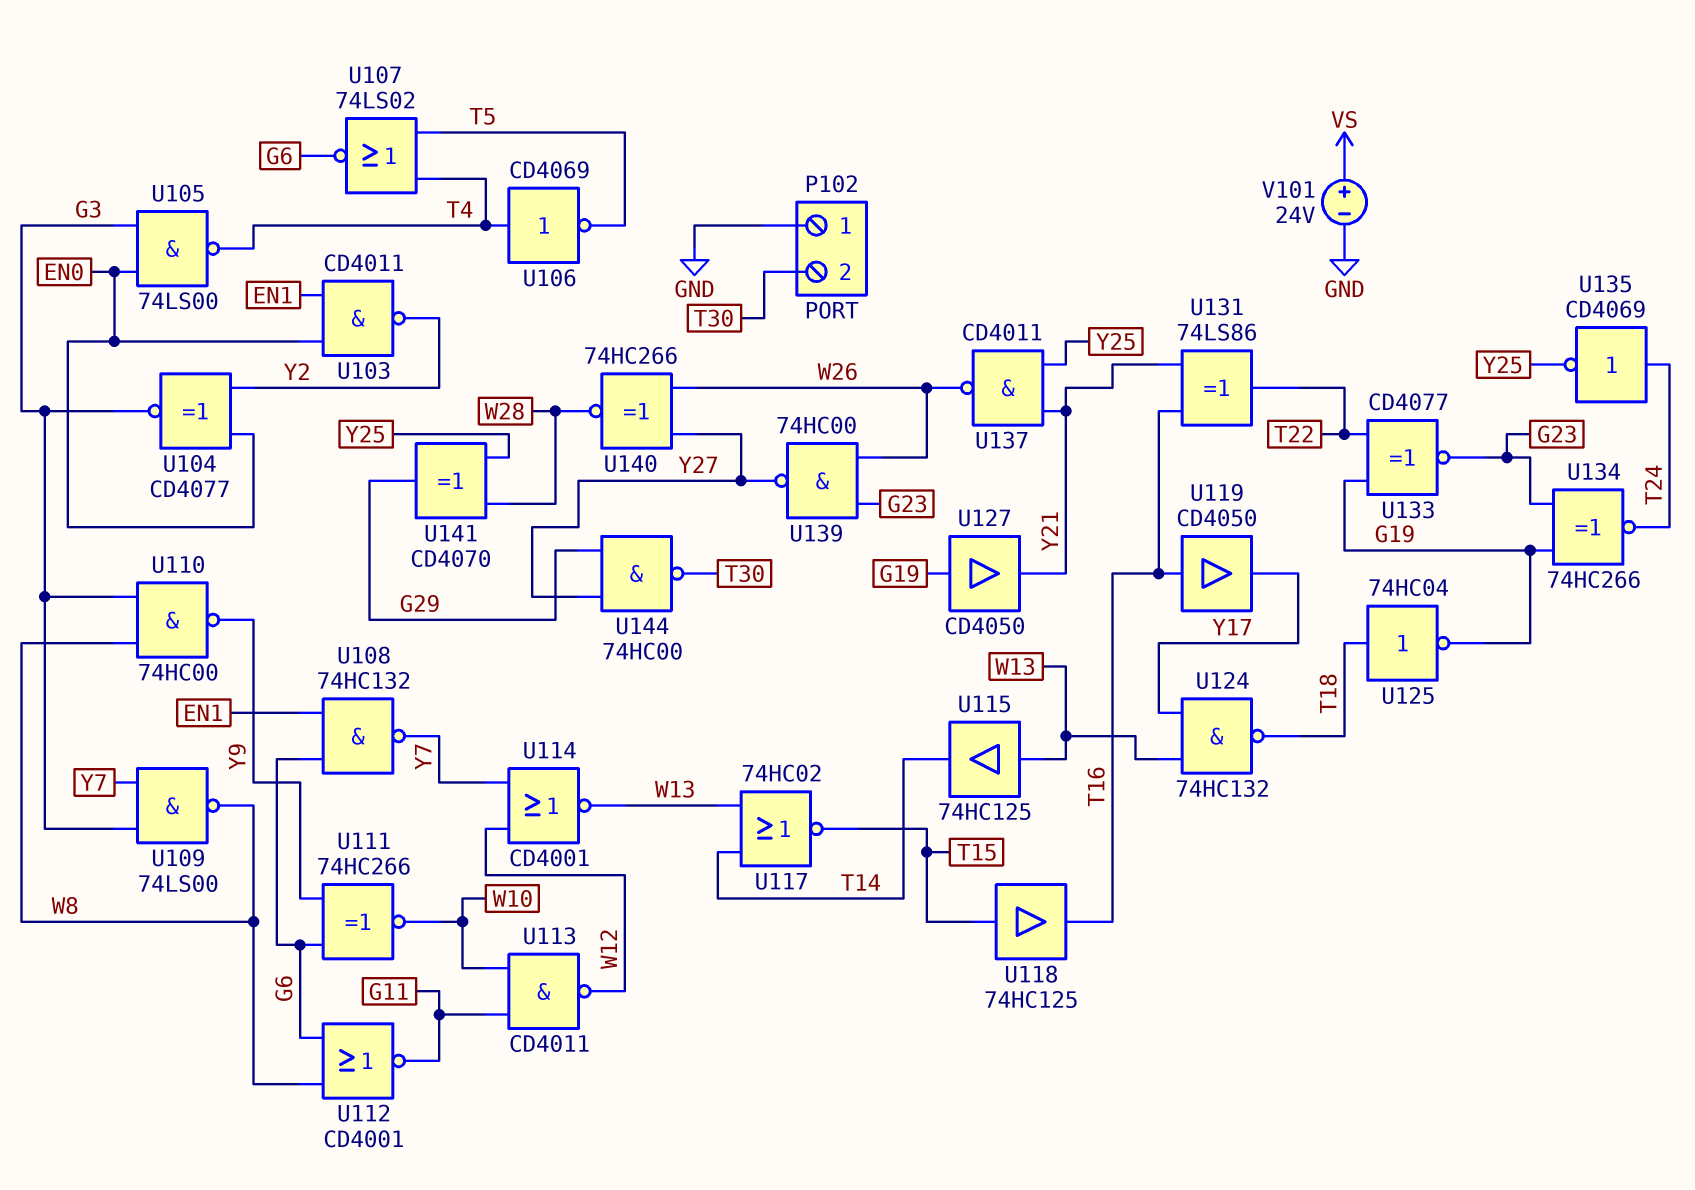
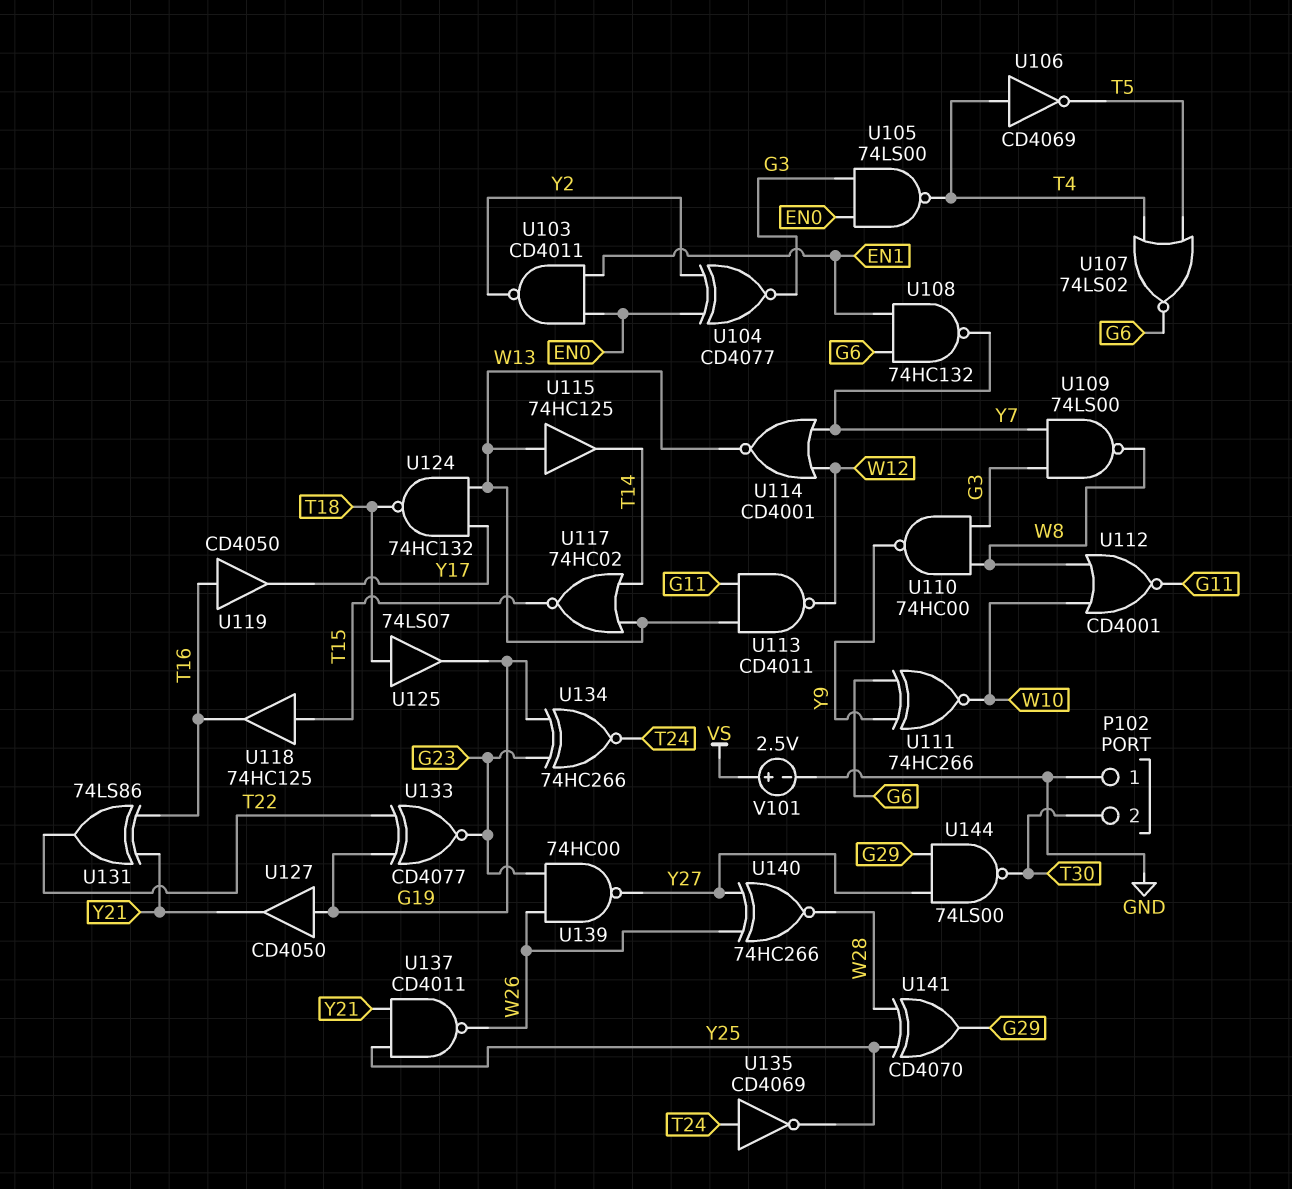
U112: NOR CD4001 (in G6, in W8, out G11) -> NOR CD4001 (in W8, in W10, out G11)
U113: NAND CD4011 (in G11, in W10, out W12) -> NAND CD4011 (in G11, in W13, out W12)
U125: NOT 74HC04 (in T18, out G19) -> buffer 74LS07 (in T18, out G19)
U144: NAND 74HC00 (in G29, in Y27, out T30) -> NAND 74LS00 (in G29, in Y27, out T30)
V101: 24V (plus VS, minus GND) -> 2.5V (plus VS, minus GND)

